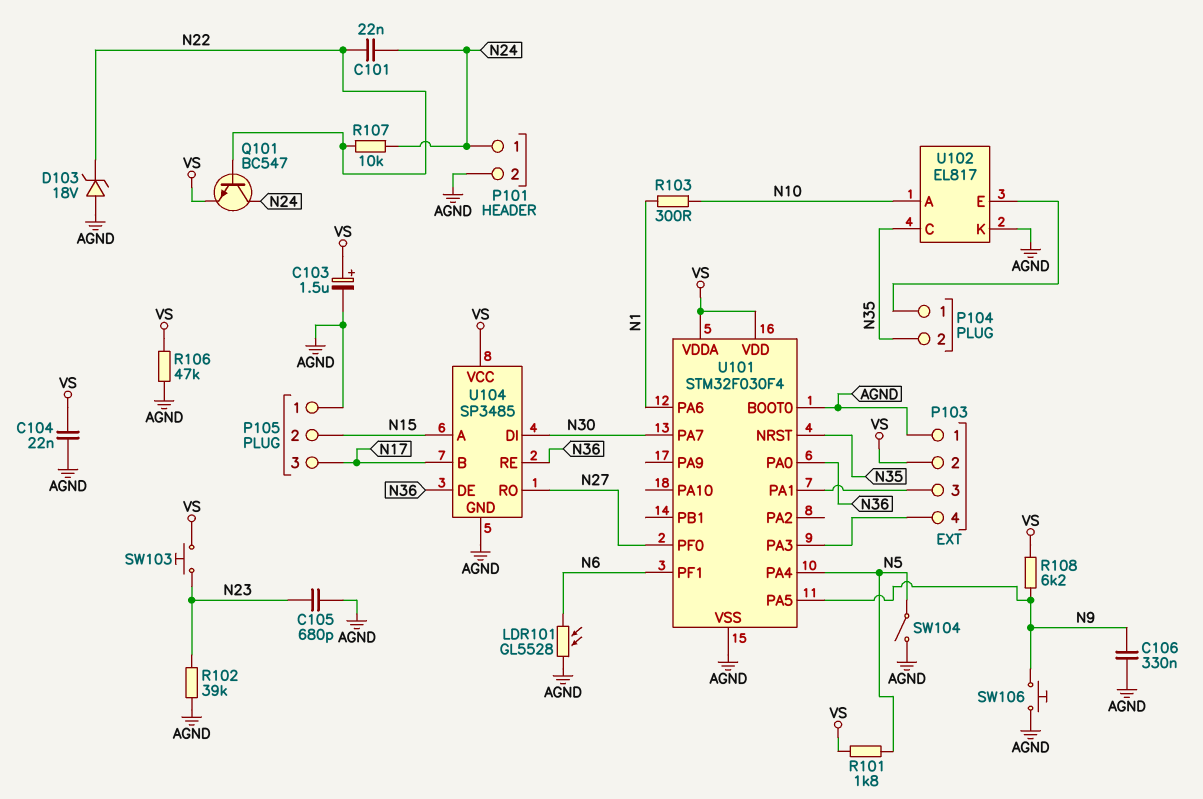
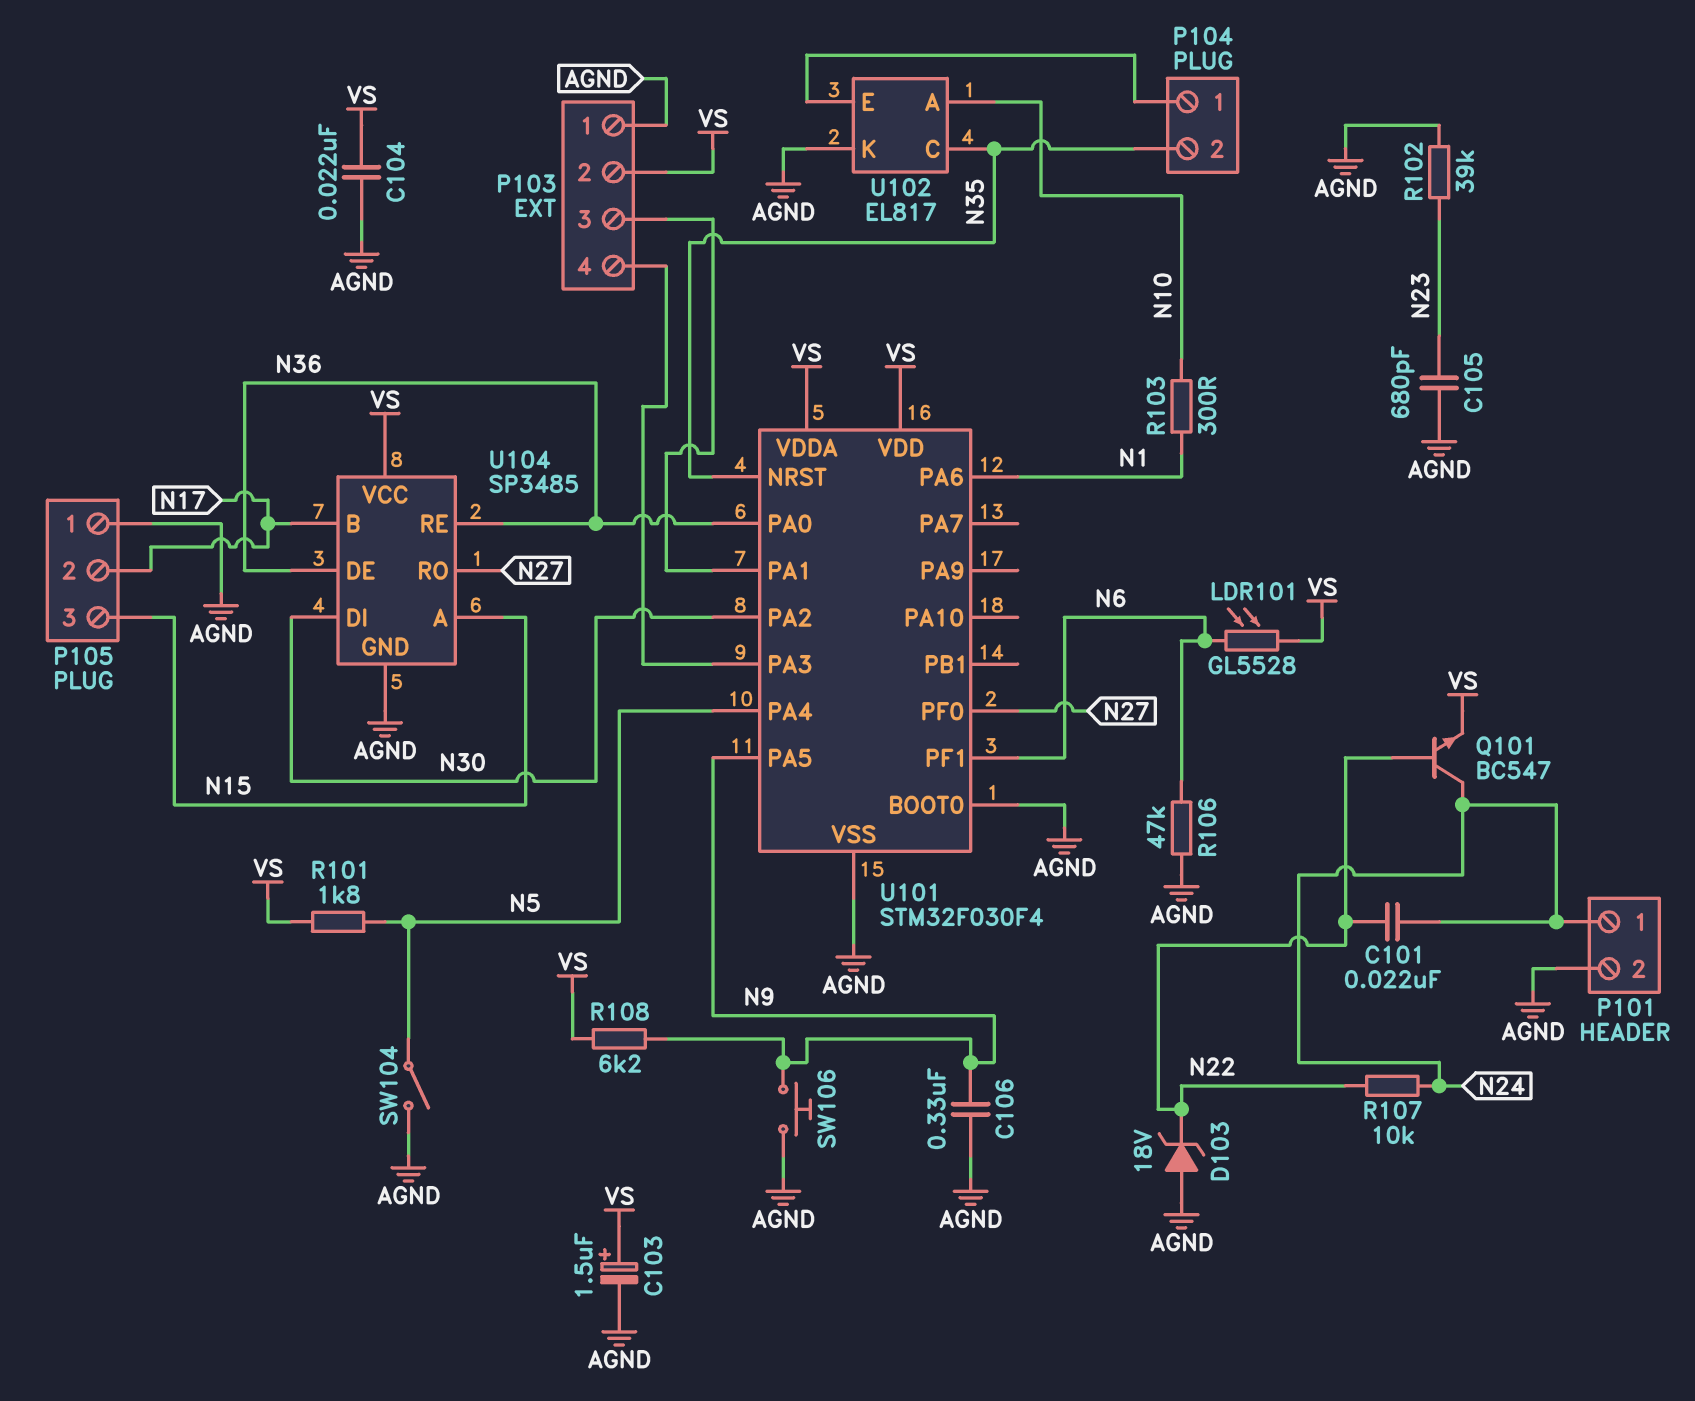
LDR101: GL5528 (AGND, N6) -> GL5528 (N6, VS)
P105 pin 2: N15 -> N17
P105 pin 3: N17 -> N15
R106: 47k (AGND, VS) -> 47k (AGND, N6)
SW103: button (N23, VS) -> none
U101 pin PA2: none -> N30
U101 pin PA7: N30 -> none

